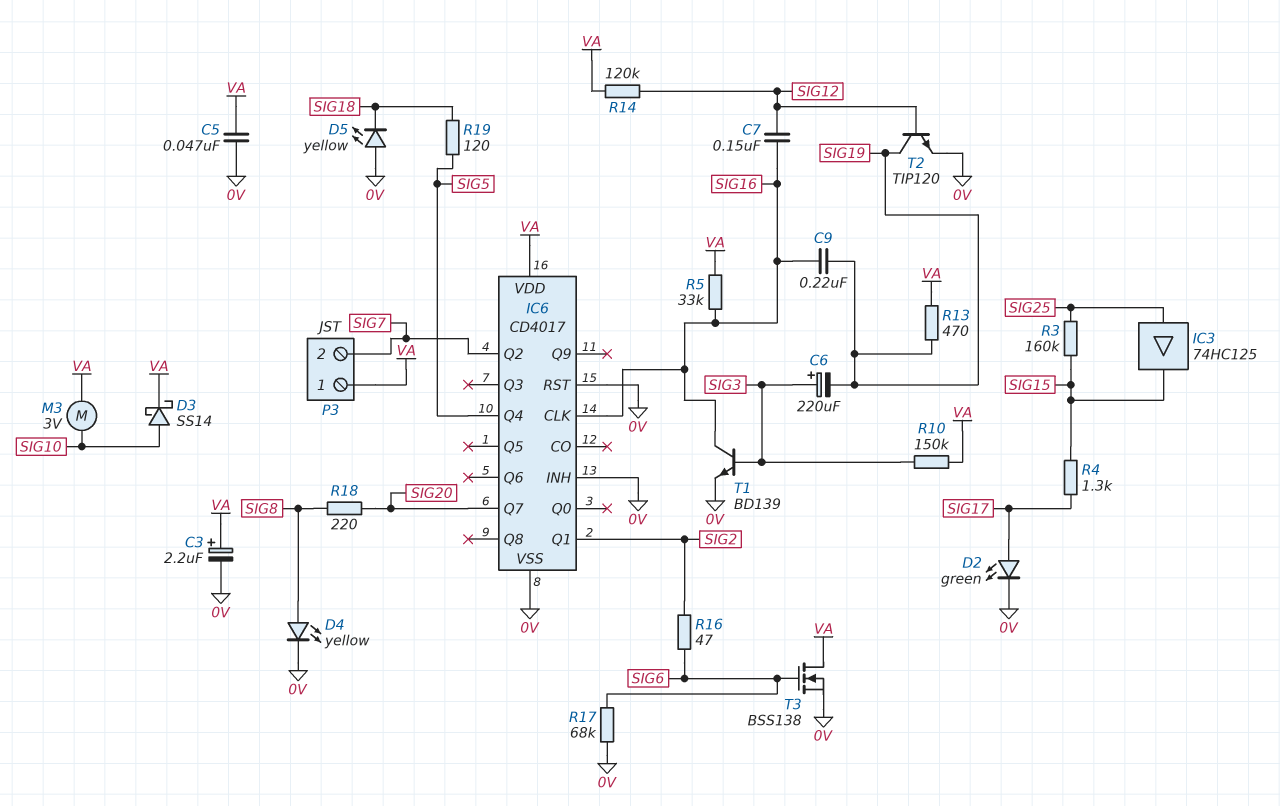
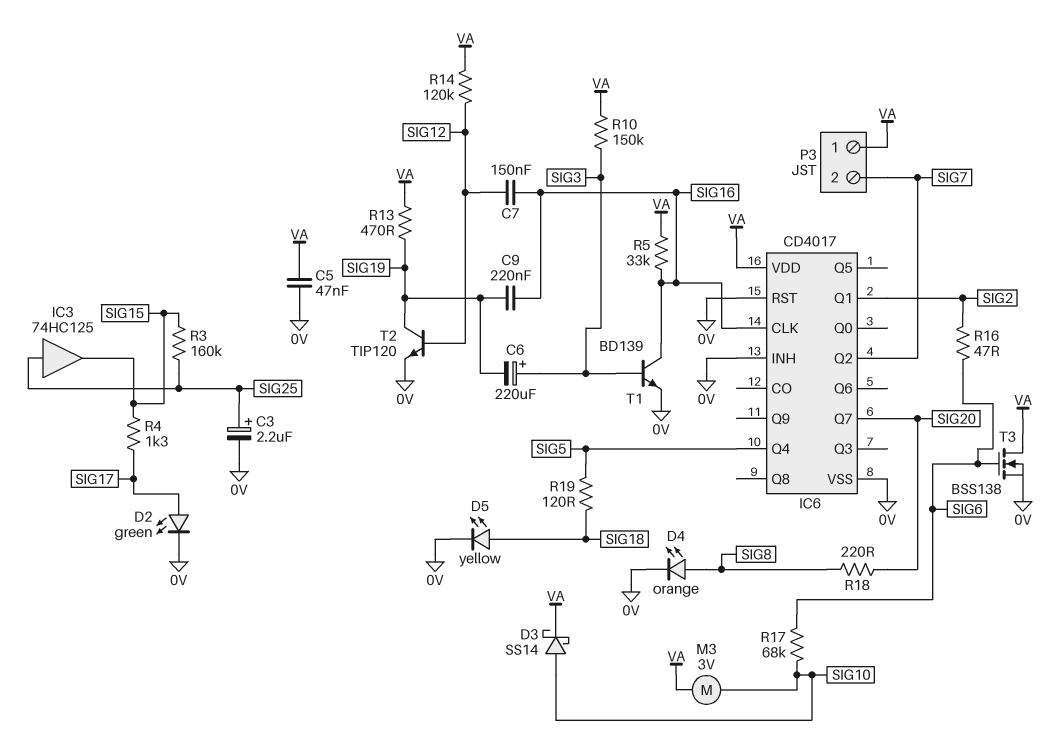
C3: 2.2uF (plus VA, minus 0V) -> 2.2uF (plus SIG25, minus 0V)
D4: LED yellow (A SIG8, K 0V) -> LED orange (A SIG8, K 0V)
D5: LED yellow (A 0V, K SIG18) -> LED yellow (A SIG18, K 0V)
R17: 68k (0V, SIG6) -> 68k (SIG6, SIG10)

